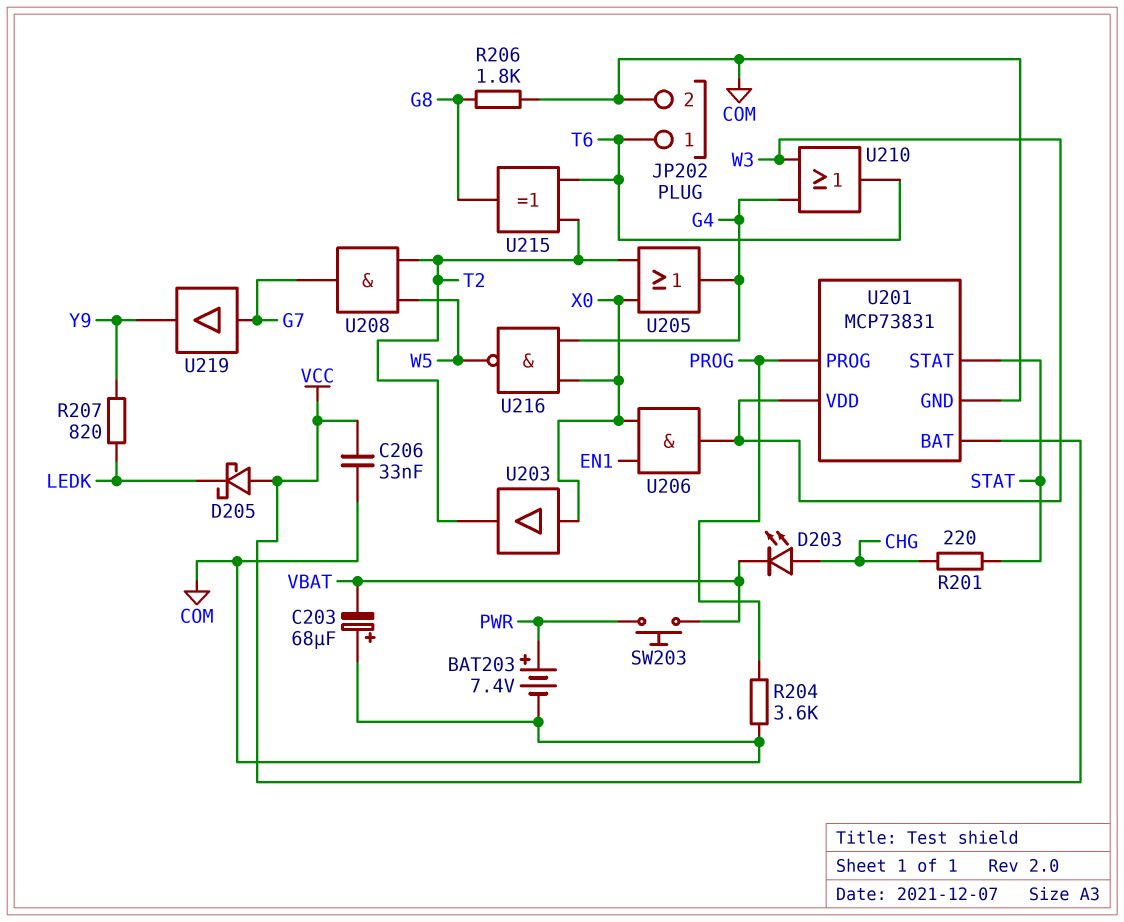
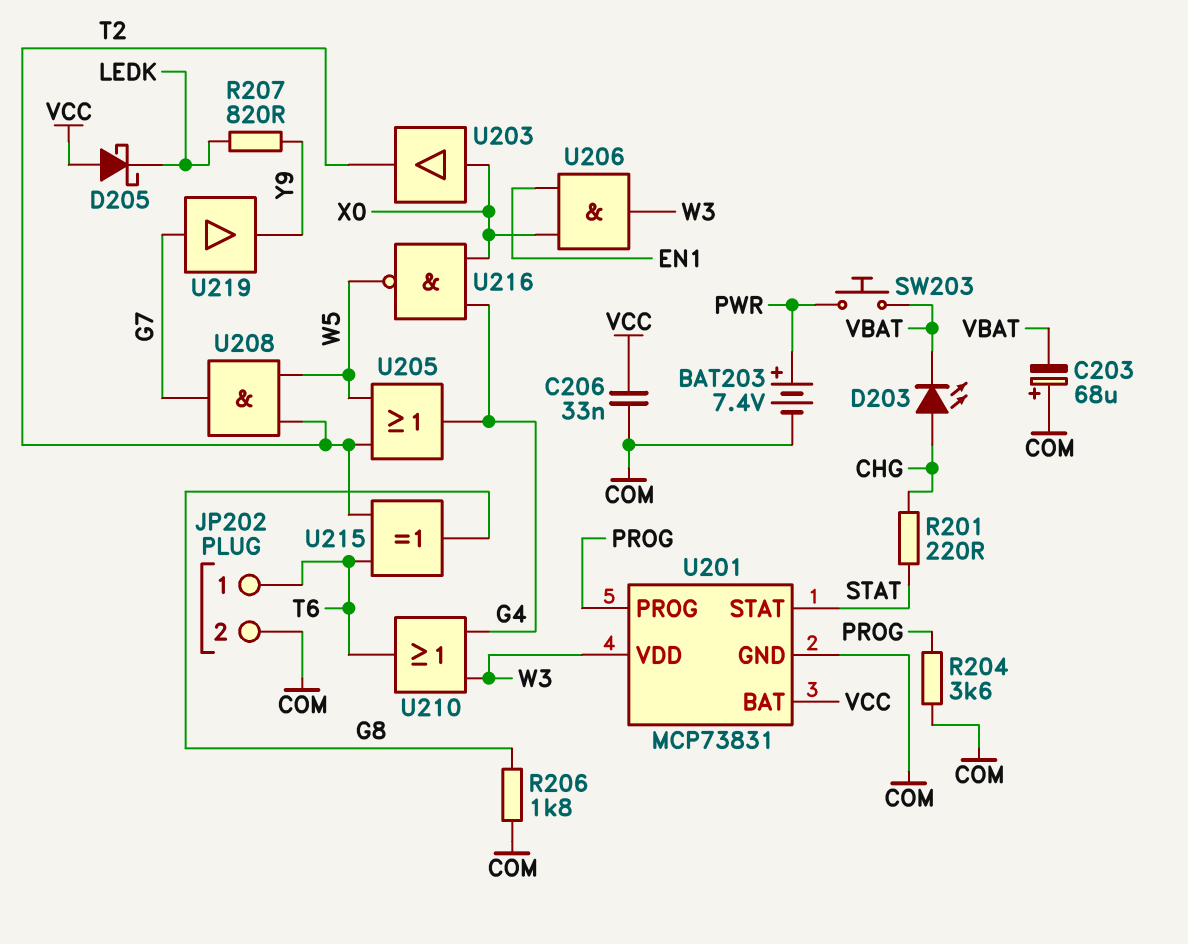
U205: OR (in T2, in X0, out G4) -> OR (in T2, in W5, out G4)

